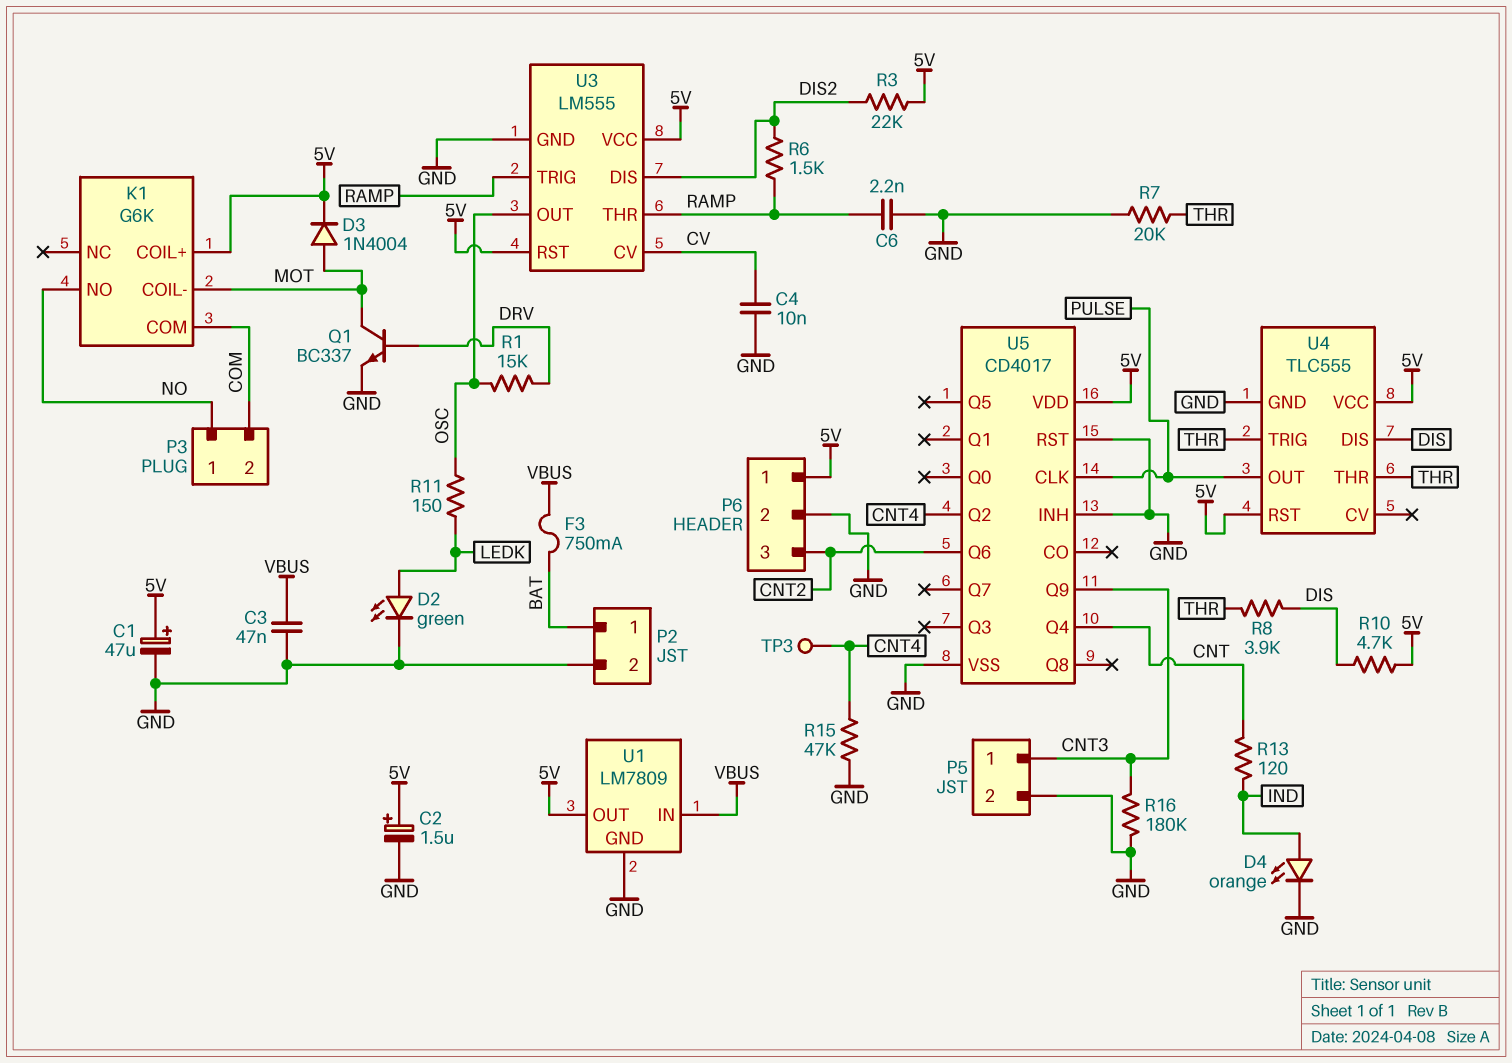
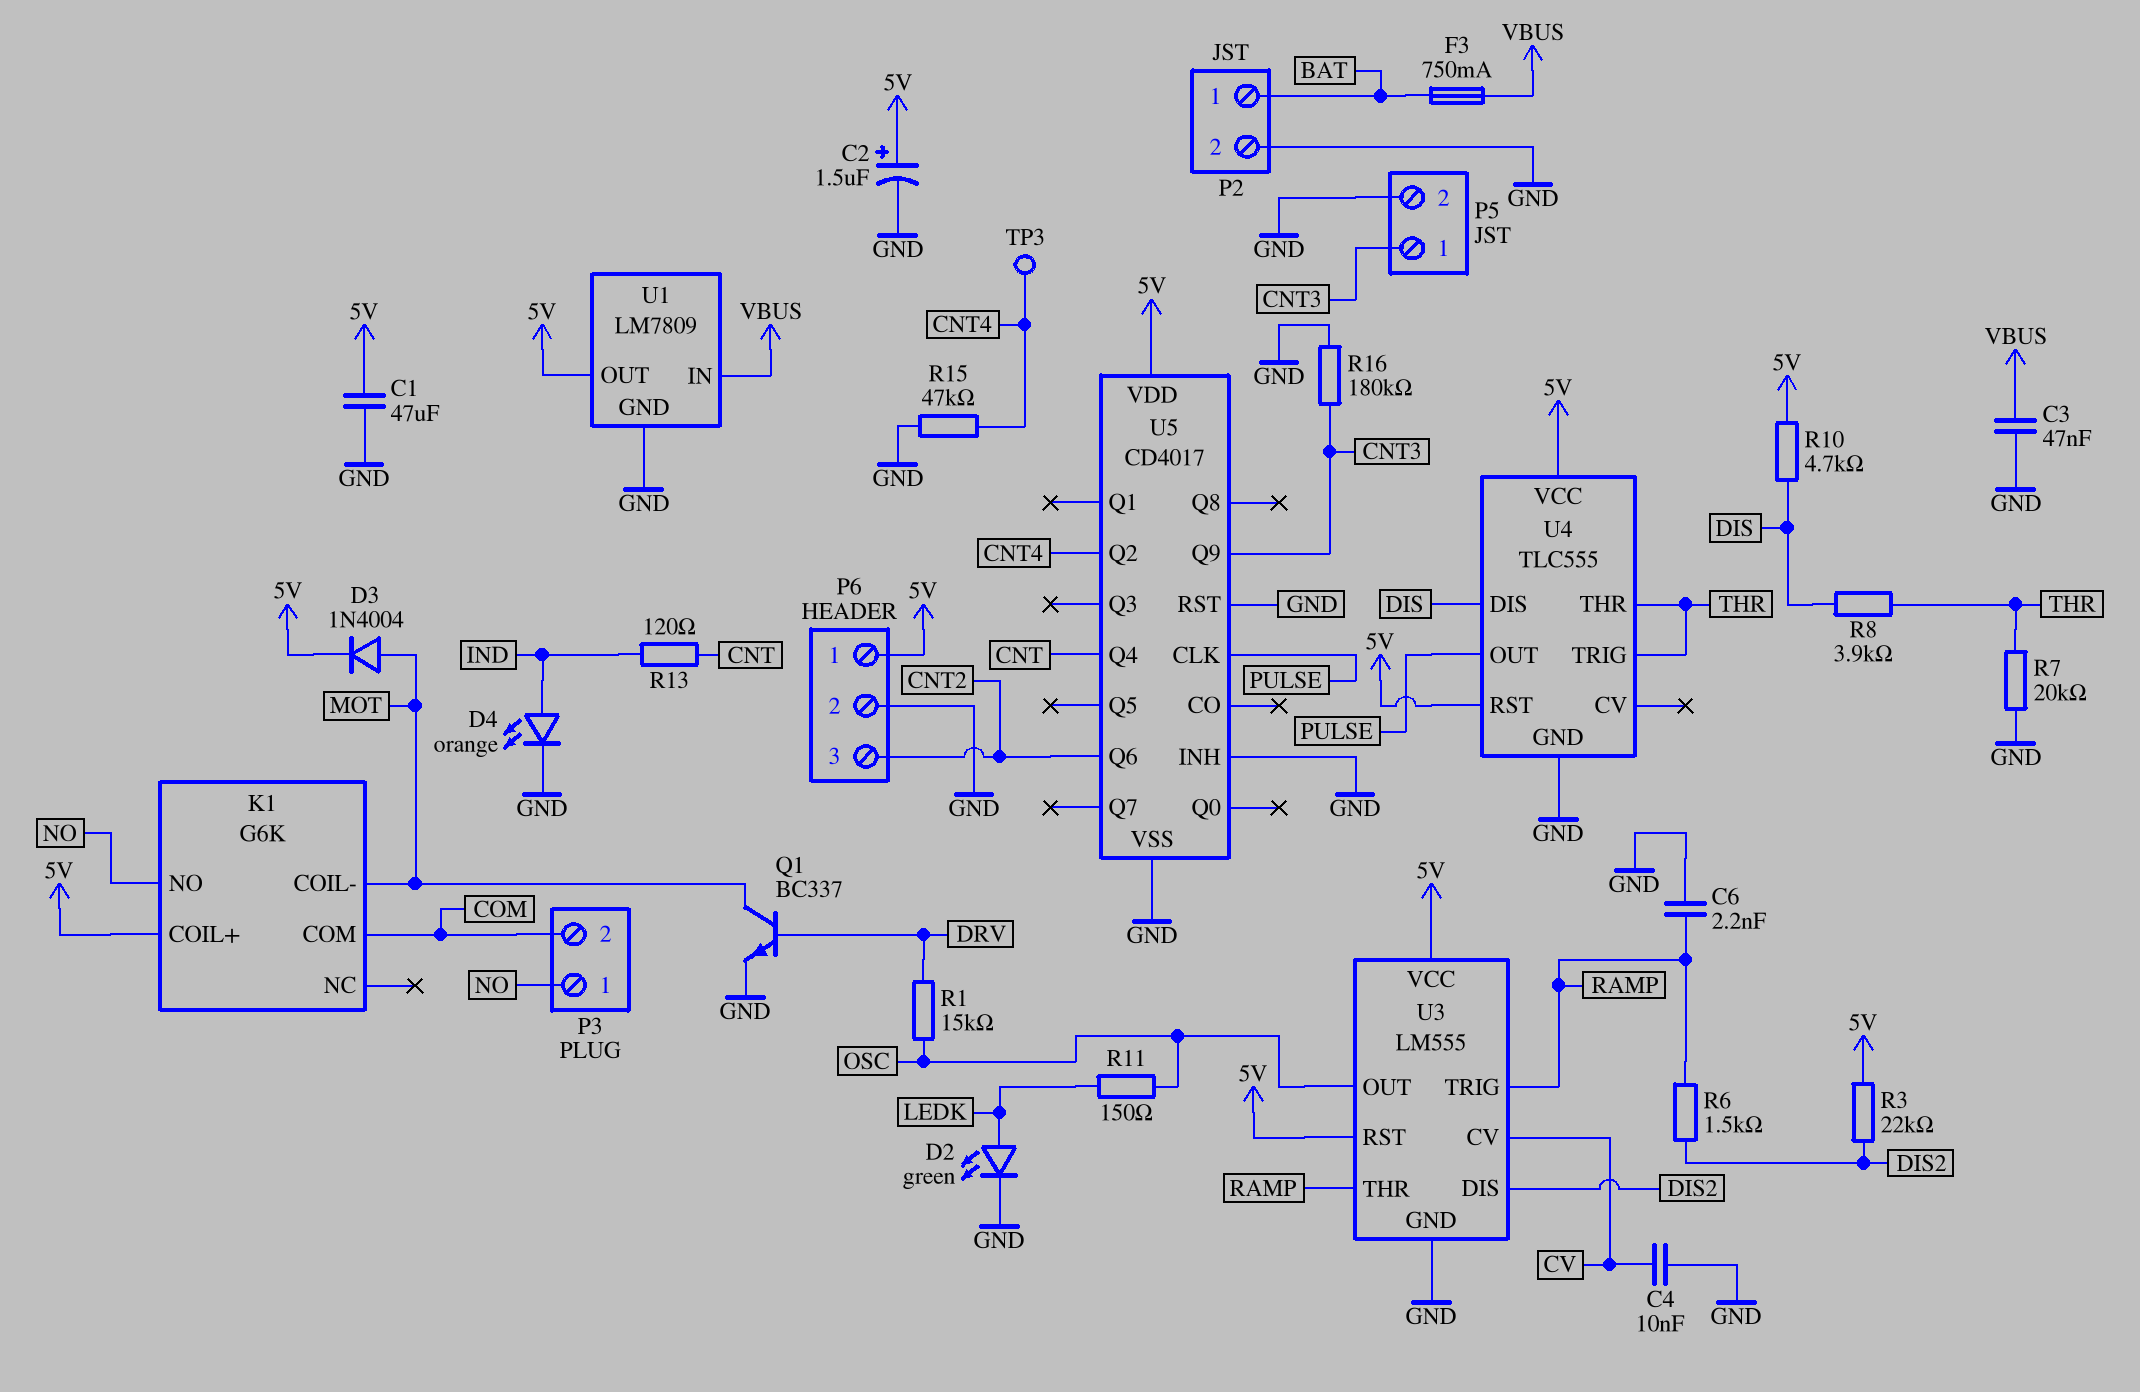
C1: 47uF (plus 5V, minus GND) -> 47uF (5V, GND)

